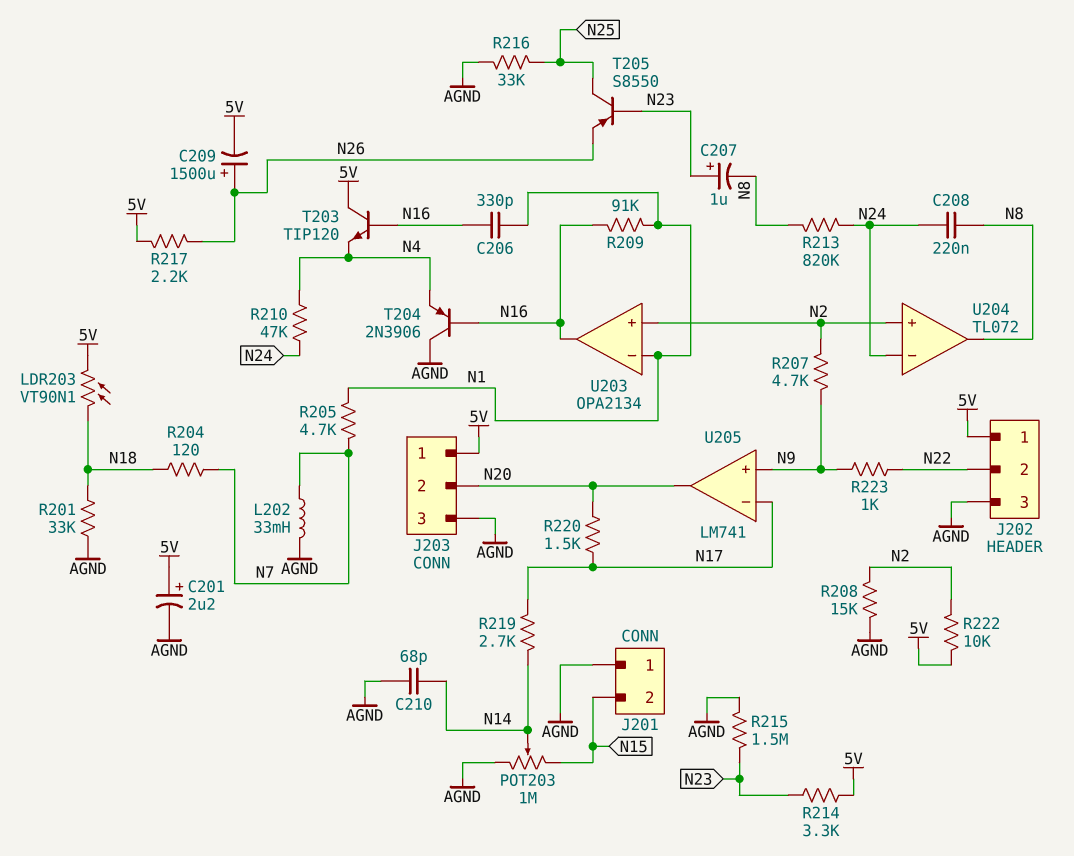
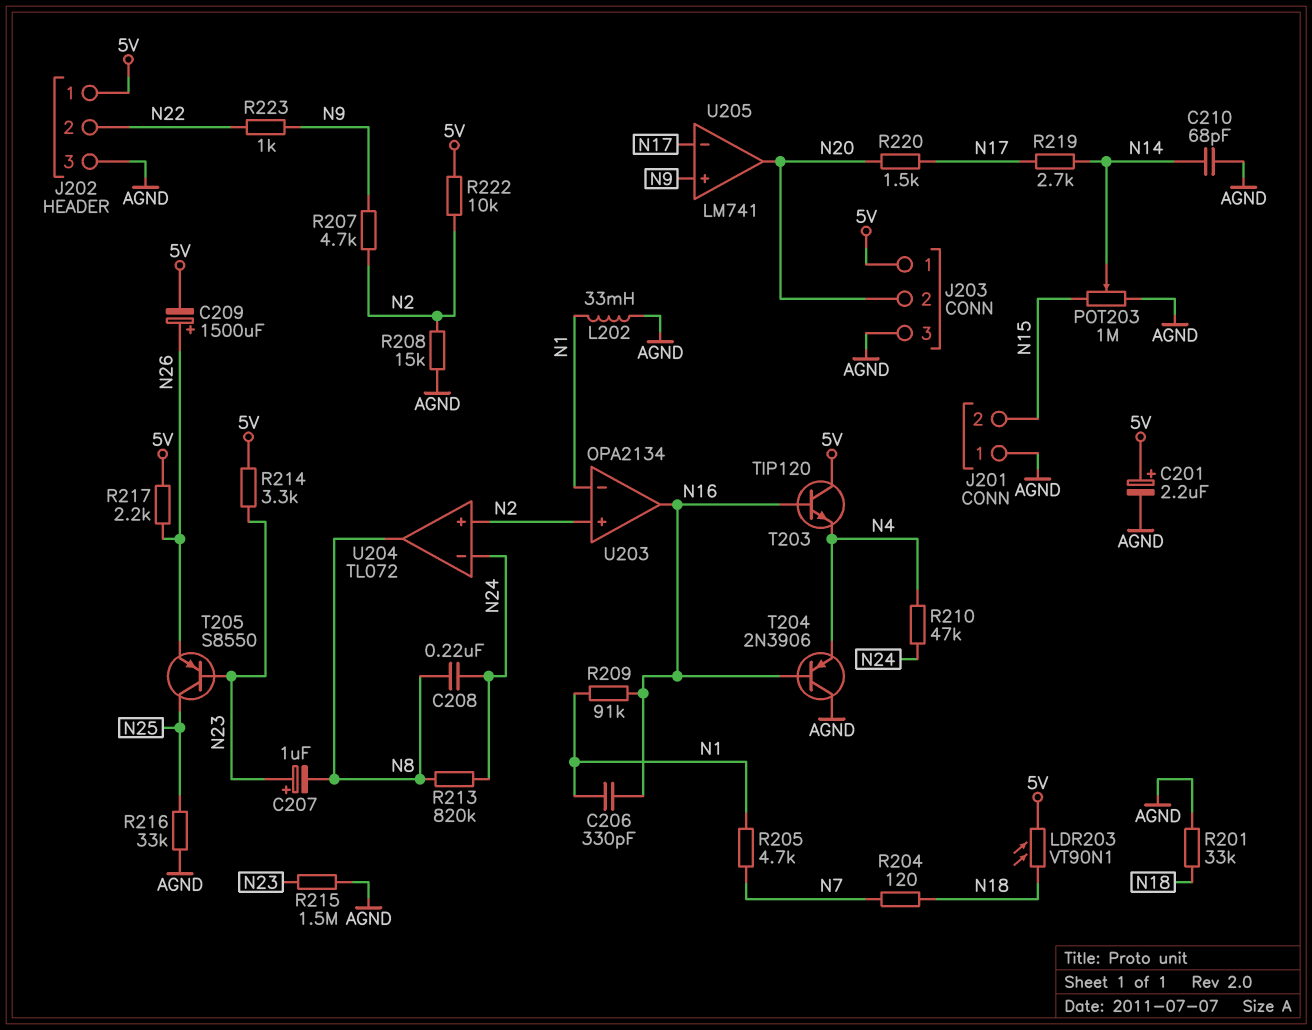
L202: 33mH (AGND, N7) -> 33mH (AGND, N1)

